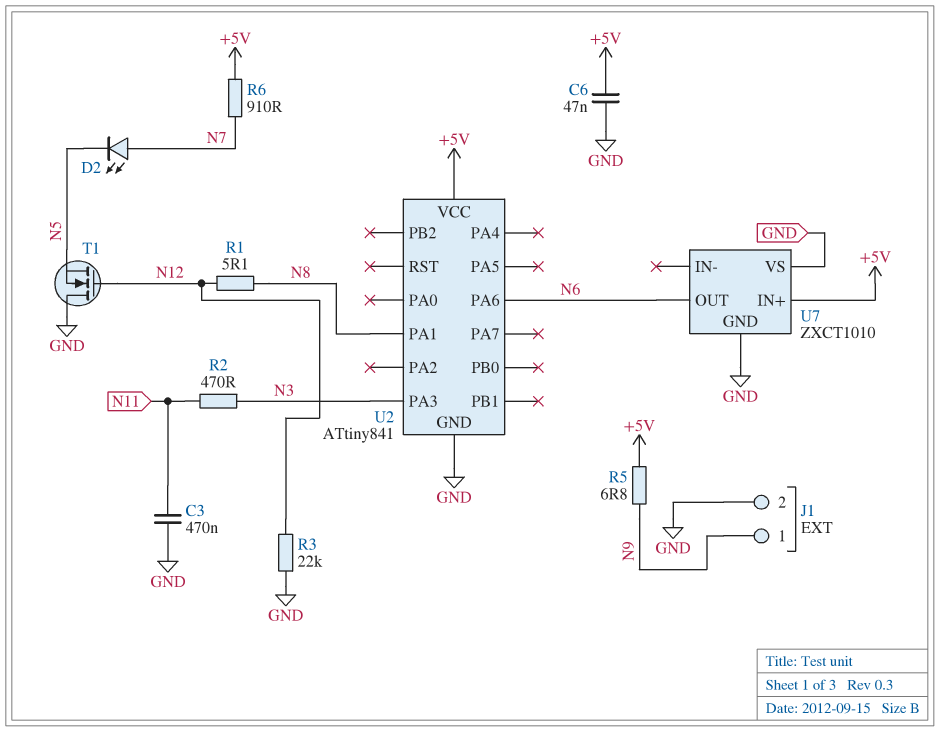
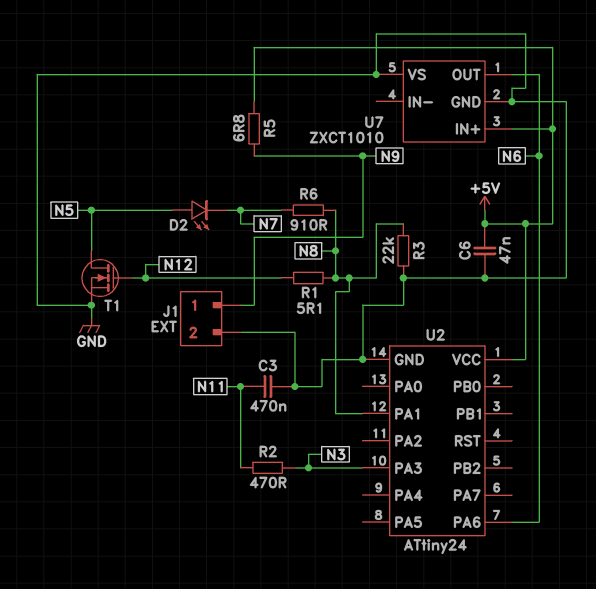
D2: LED (A N7, K N5) -> LED (A N5, K N7)
R3: 22k (GND, N12) -> 22k (GND, N8)
R6: 910 (+5V, N7) -> 910 (N7, N8)
T1: NMOS (G N12, D GND, S N5) -> NMOS (G N12, D N5, S GND)
U2: ATtiny841 -> ATtiny24

